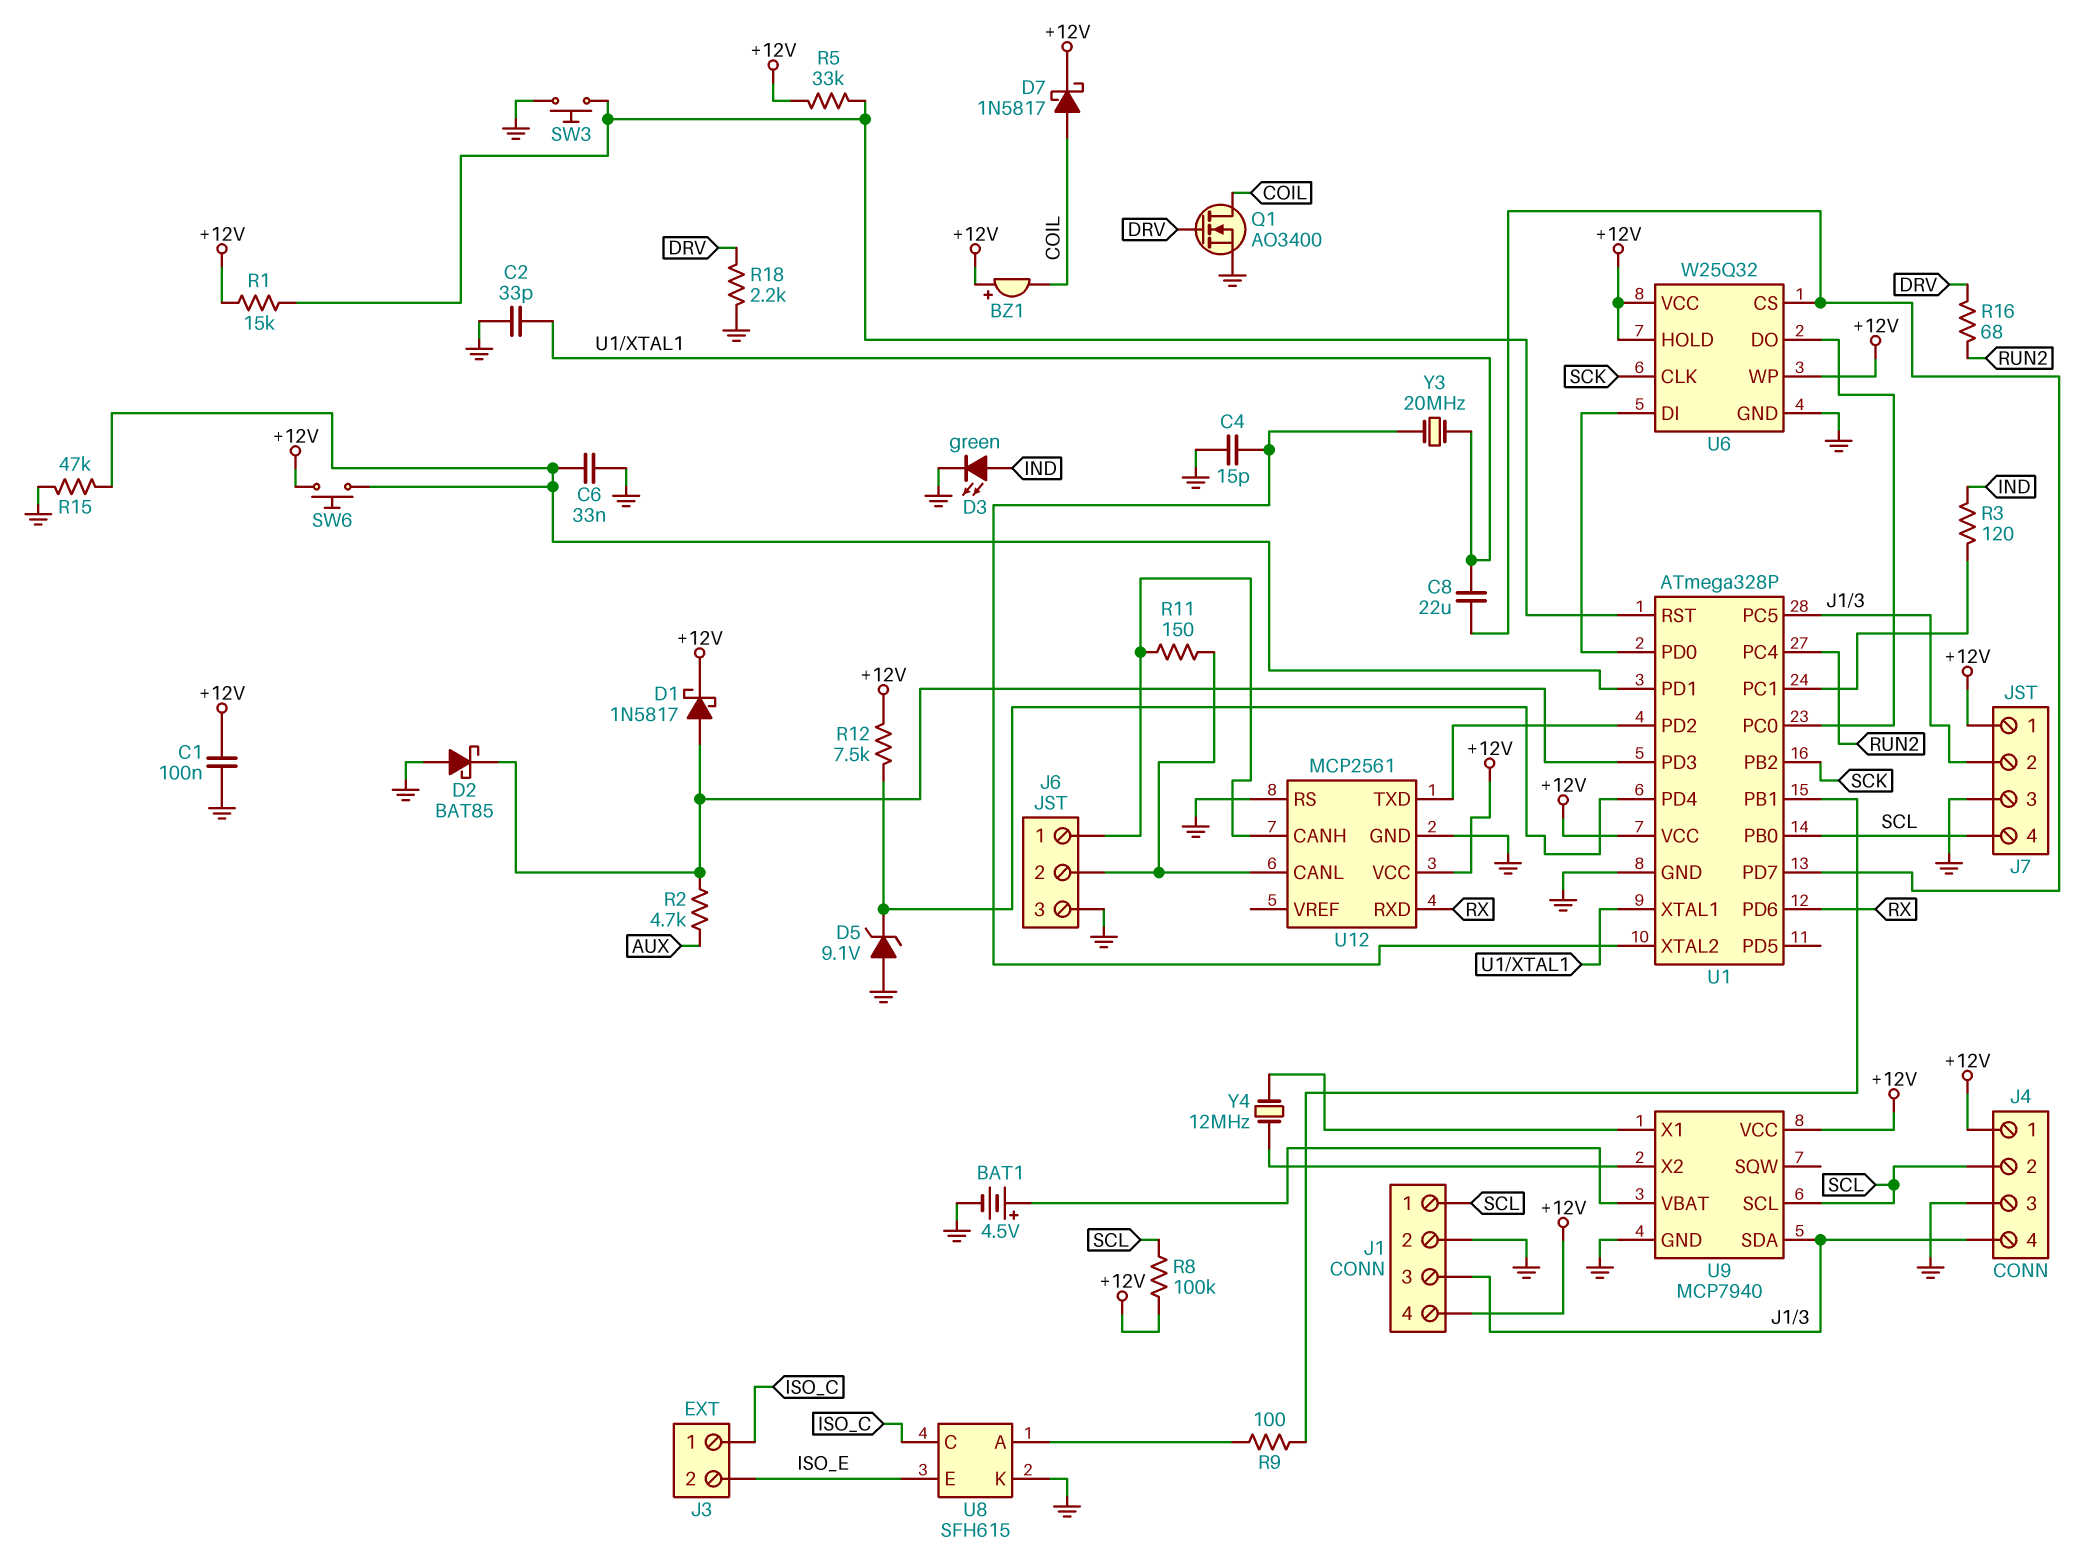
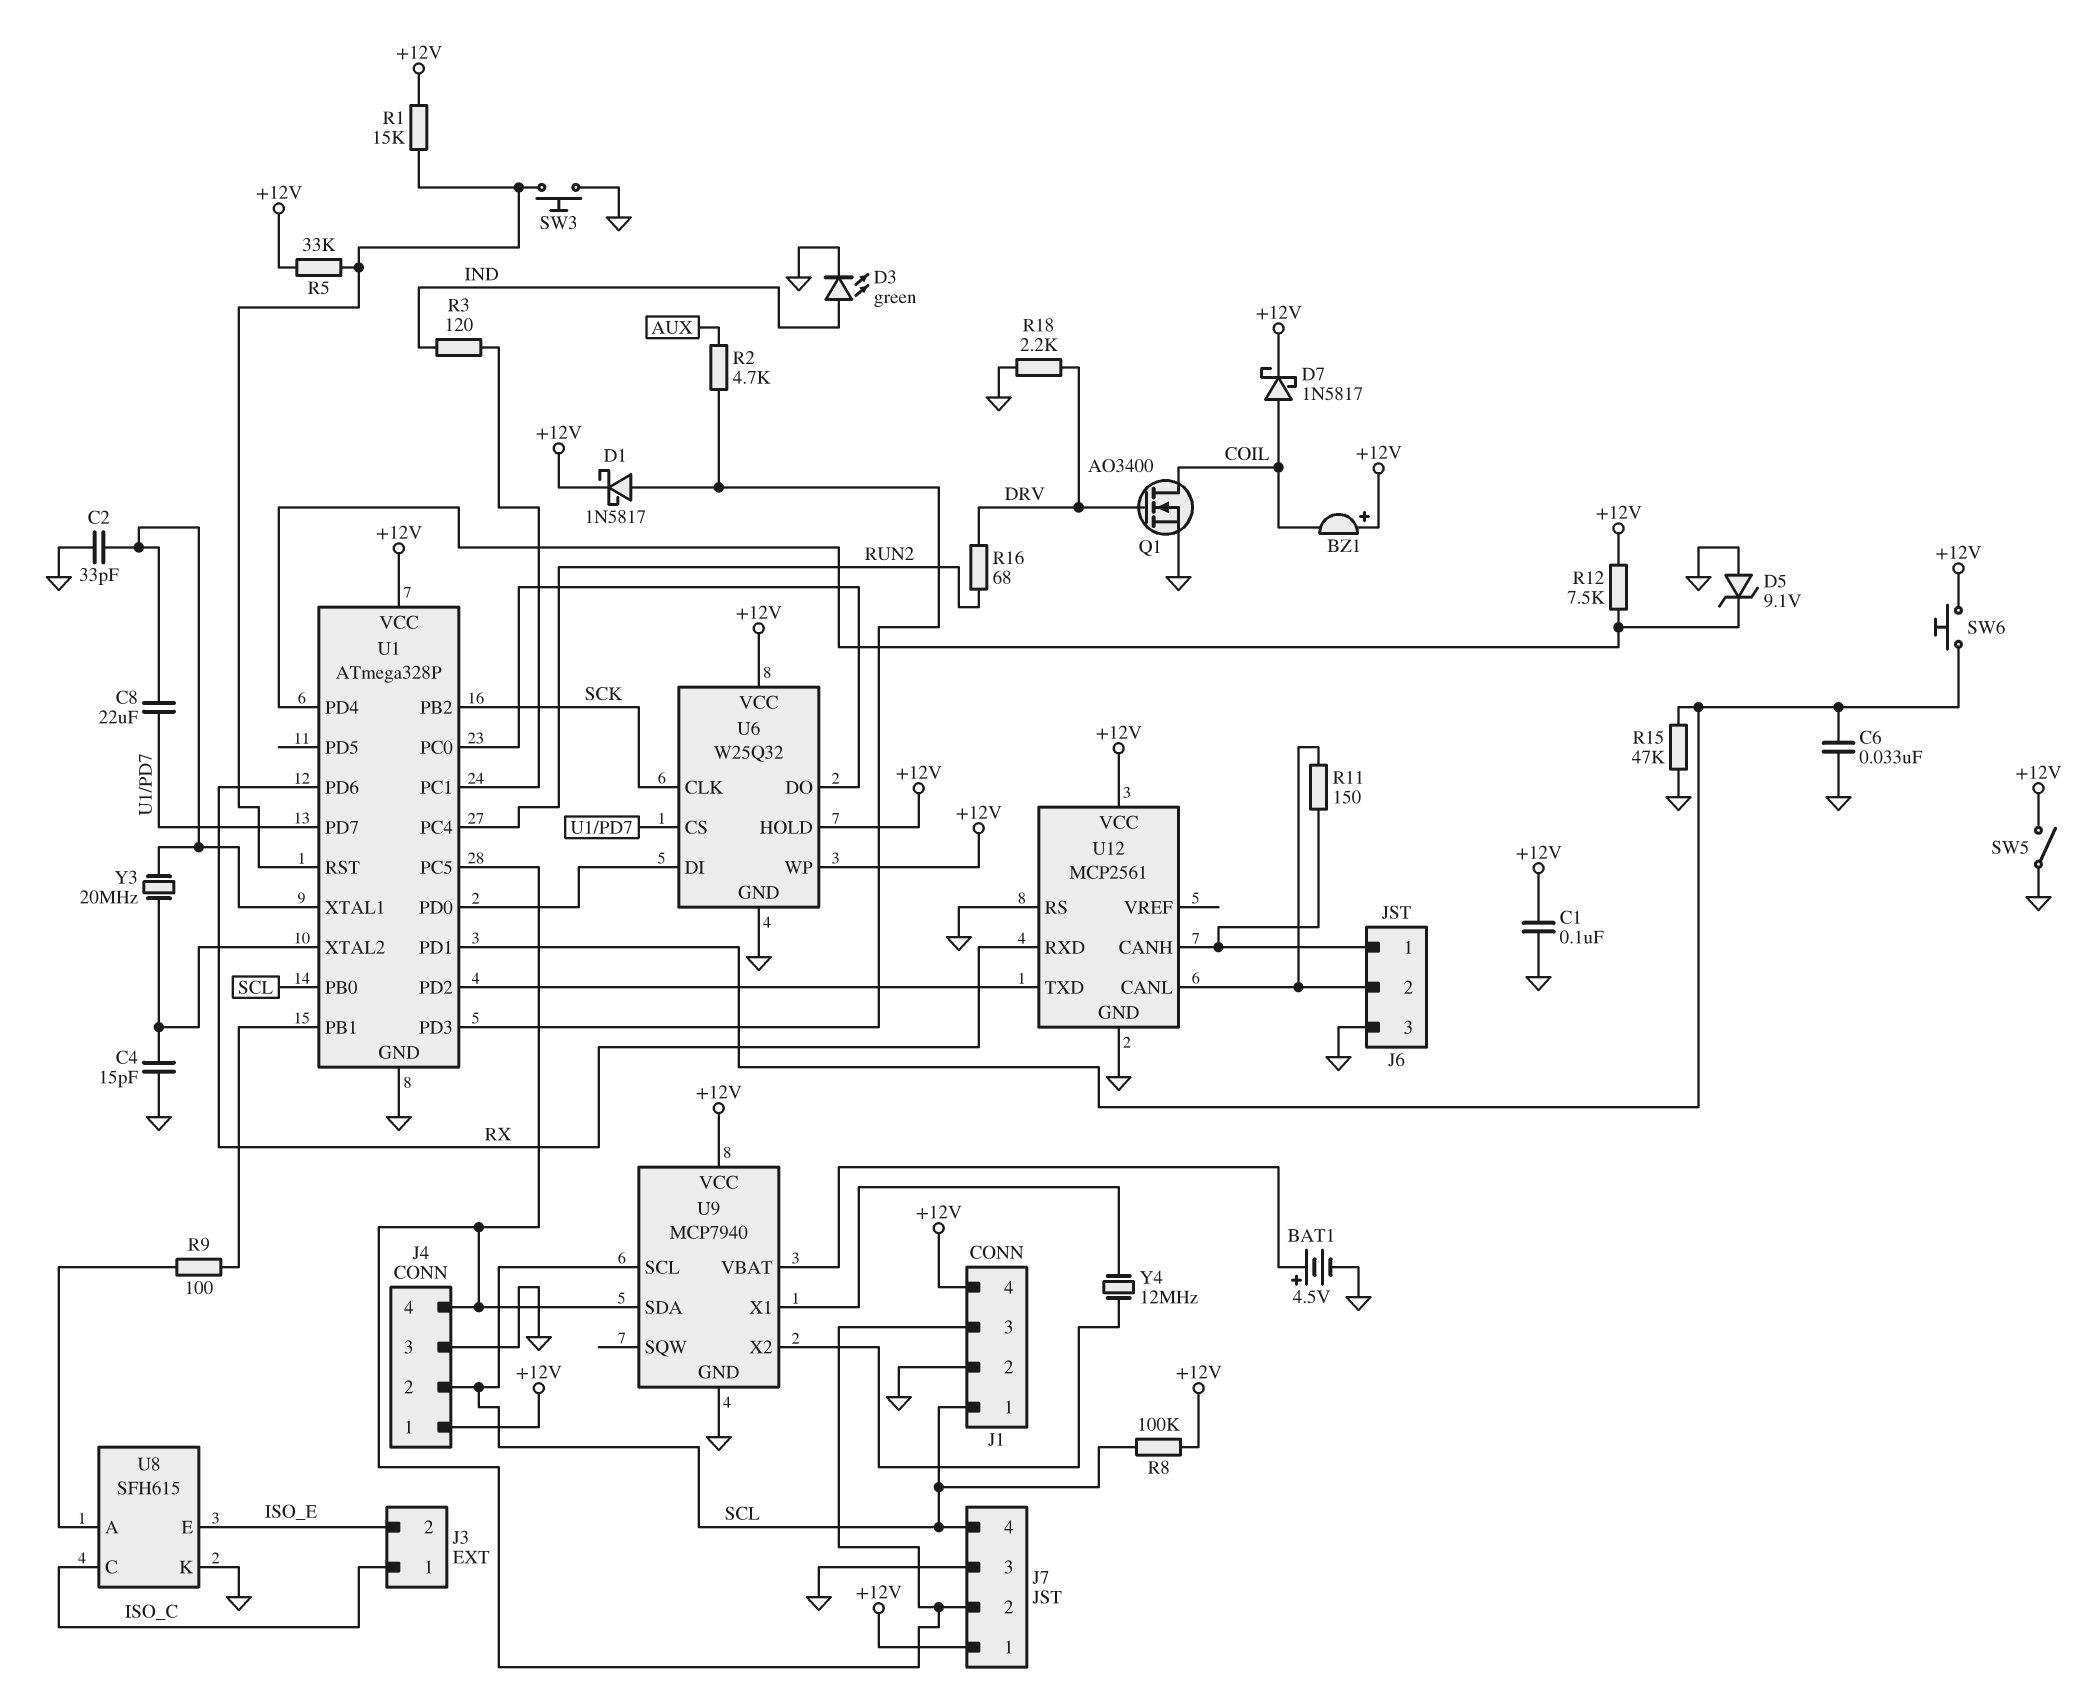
D2: schottky BAT85 (A GND, K U1/PD3) -> none
SW5: none -> switch (+12V, GND)

